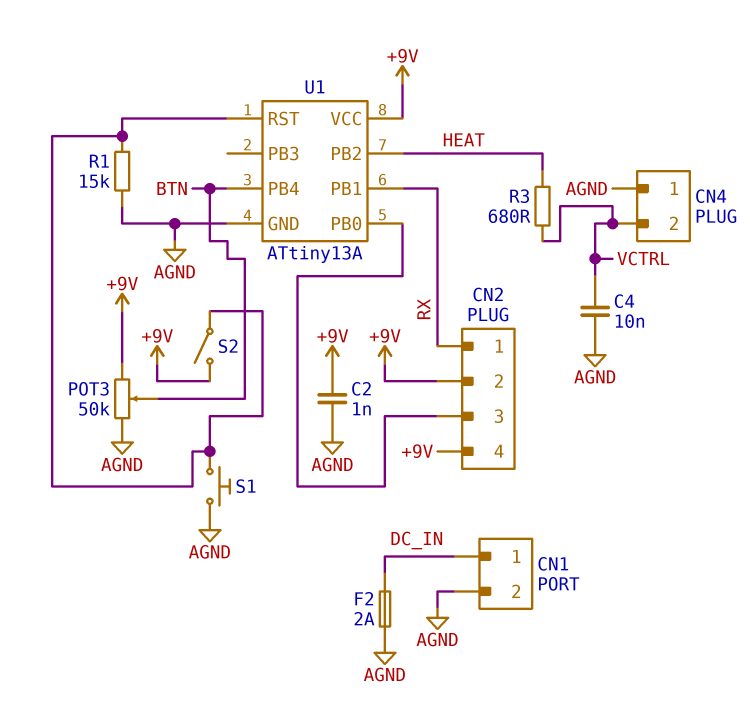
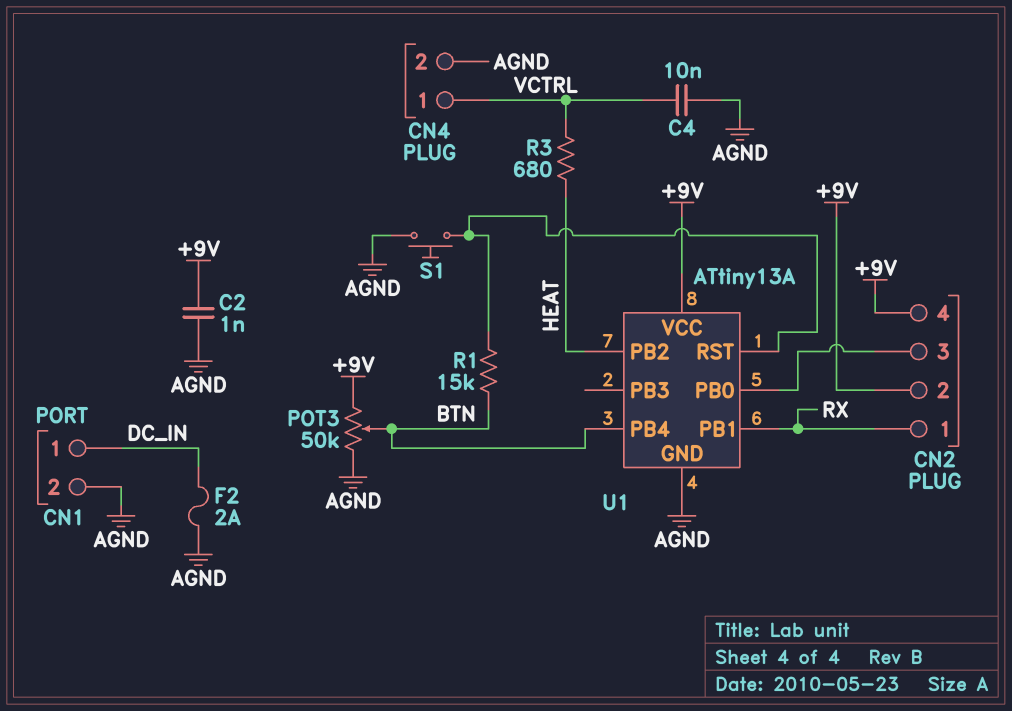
CN4 pin 1: AGND -> VCTRL
CN4 pin 2: VCTRL -> AGND
R1: 15k (AGND, U1/RST) -> 15k (BTN, U1/RST)
S2: switch (+9V, U1/RST) -> none

